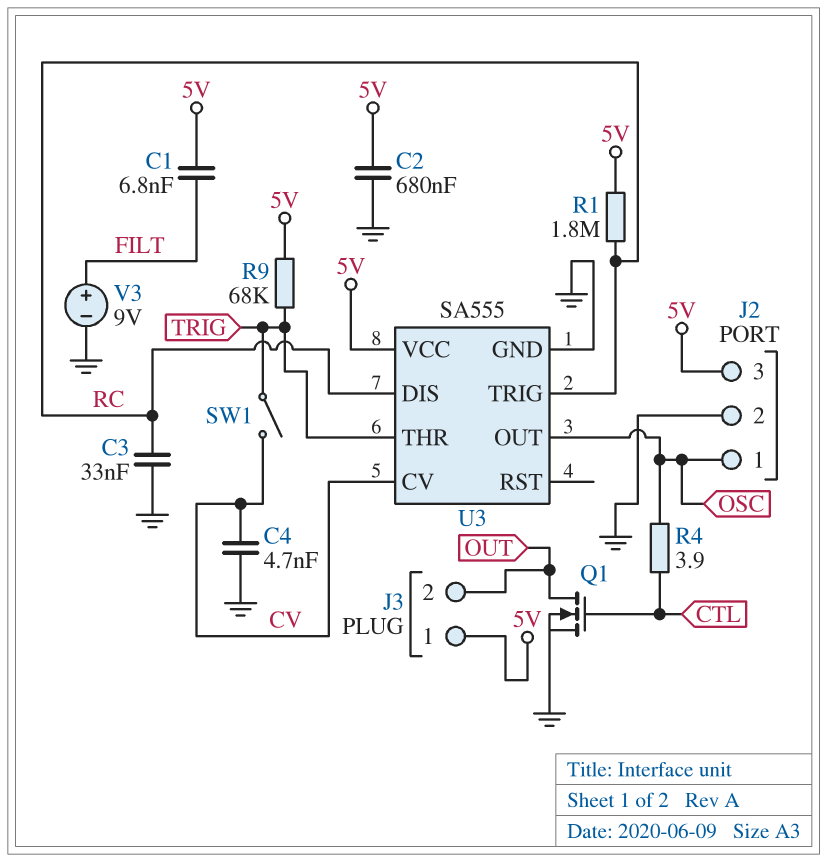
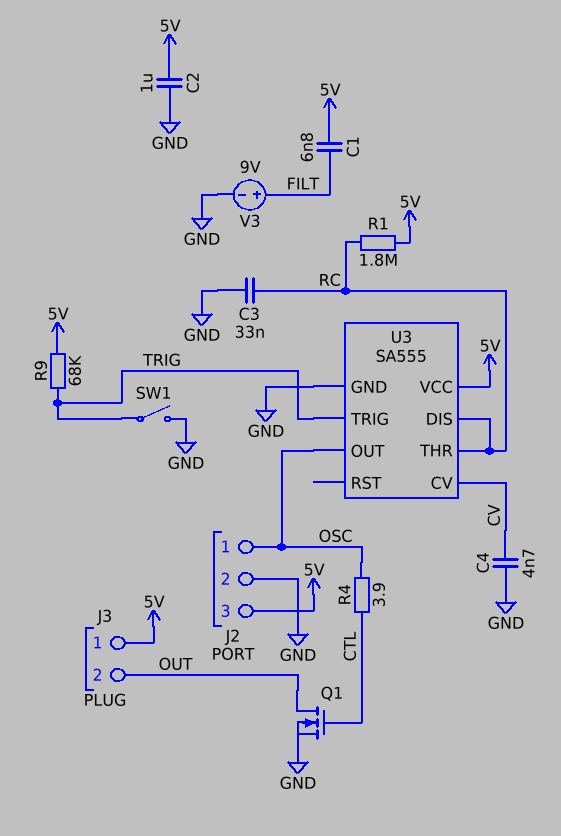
C2: 680nF (5V, GND) -> 1uF (5V, GND)
SW1: switch (CV, TRIG) -> switch (GND, TRIG)
U3 pin THR: TRIG -> RC
U3 pin TRIG: RC -> TRIG

